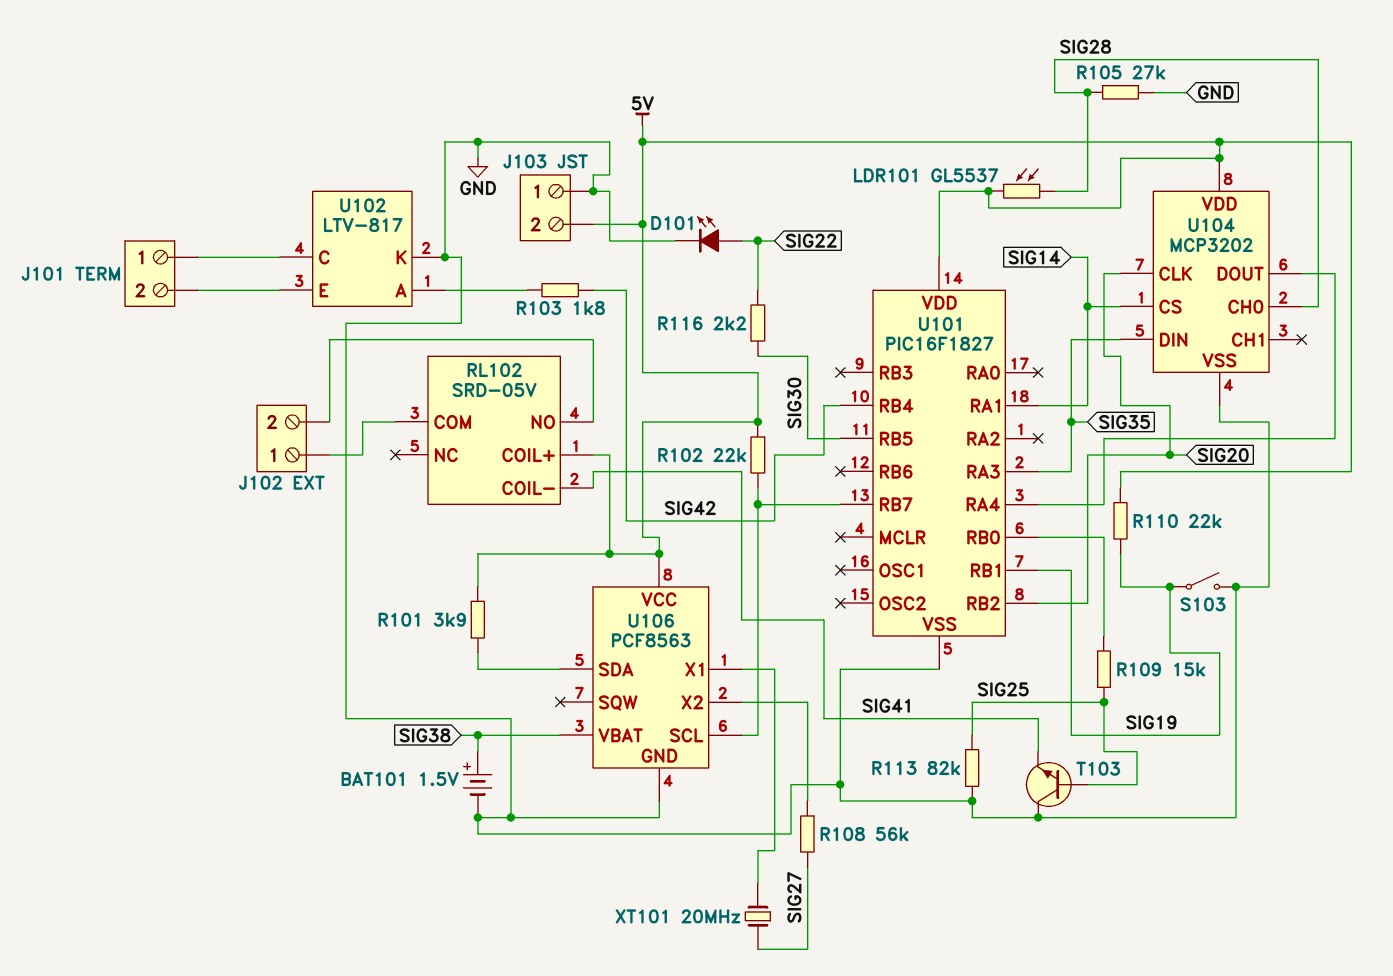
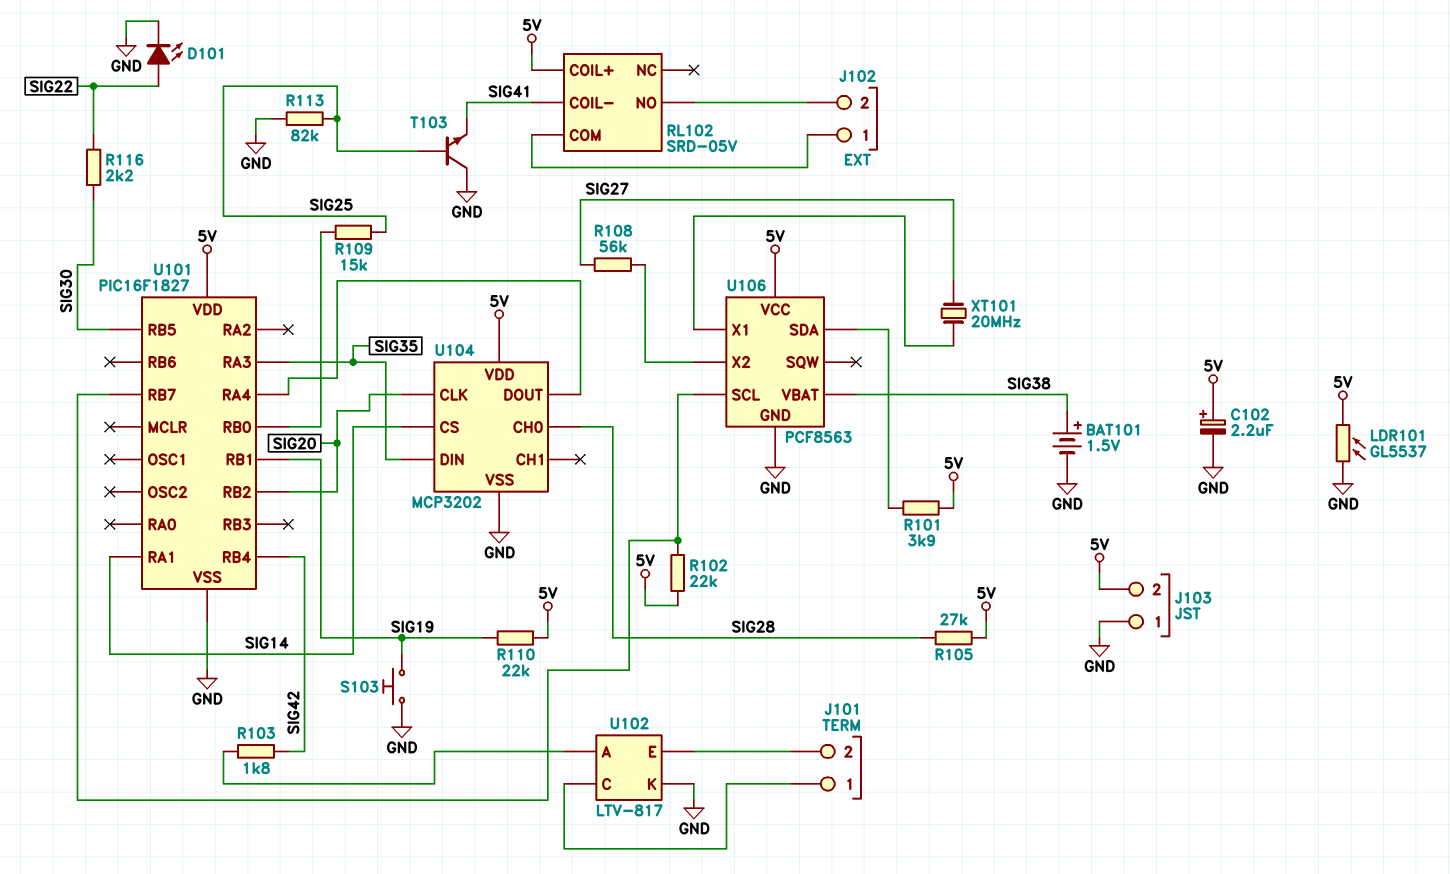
C102: none -> 2.2uF (plus 5V, minus GND)
LDR101: GL5537 (5V, SIG28) -> GL5537 (5V, GND)
R105: 27k (GND, SIG28) -> 27k (5V, SIG28)
S103: switch (GND, SIG19) -> button (GND, SIG19)

